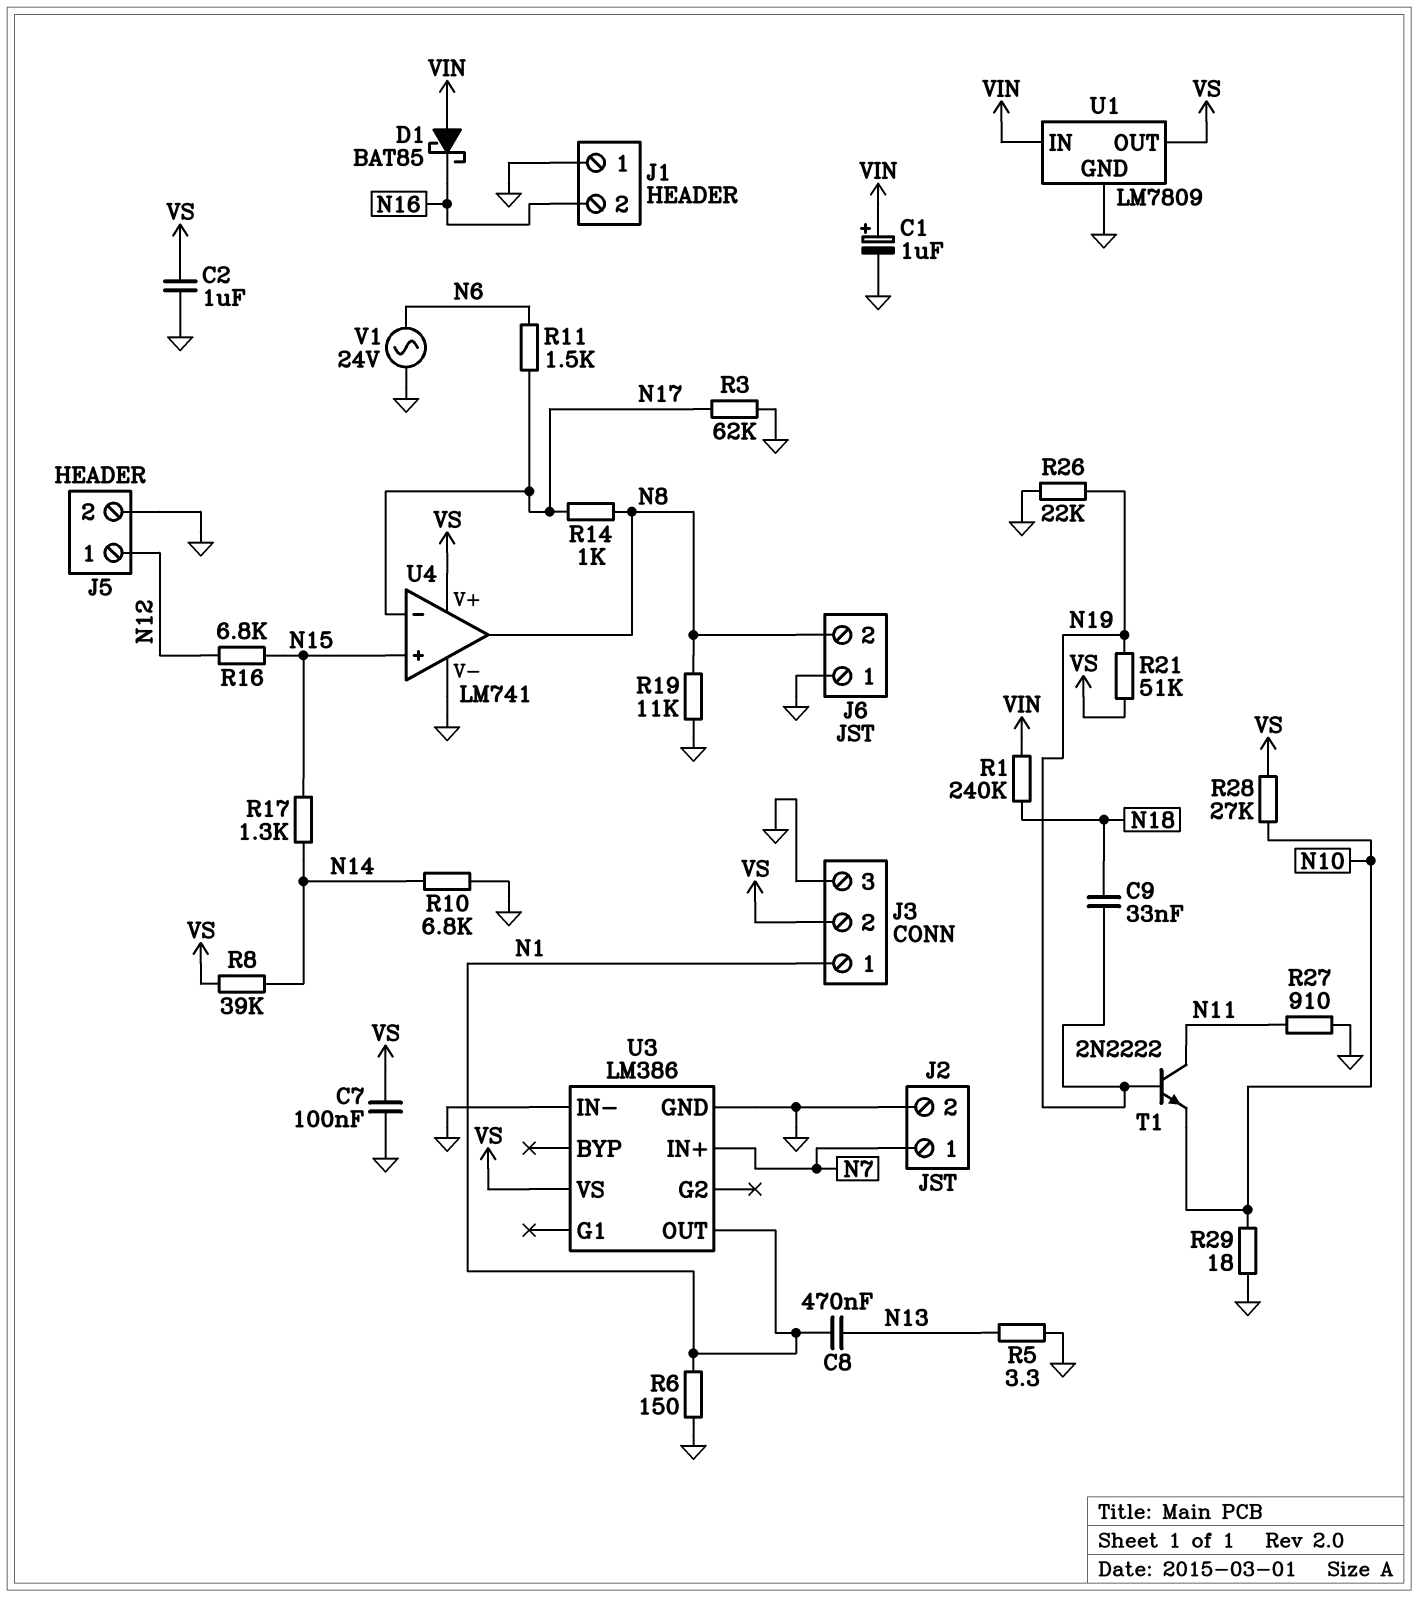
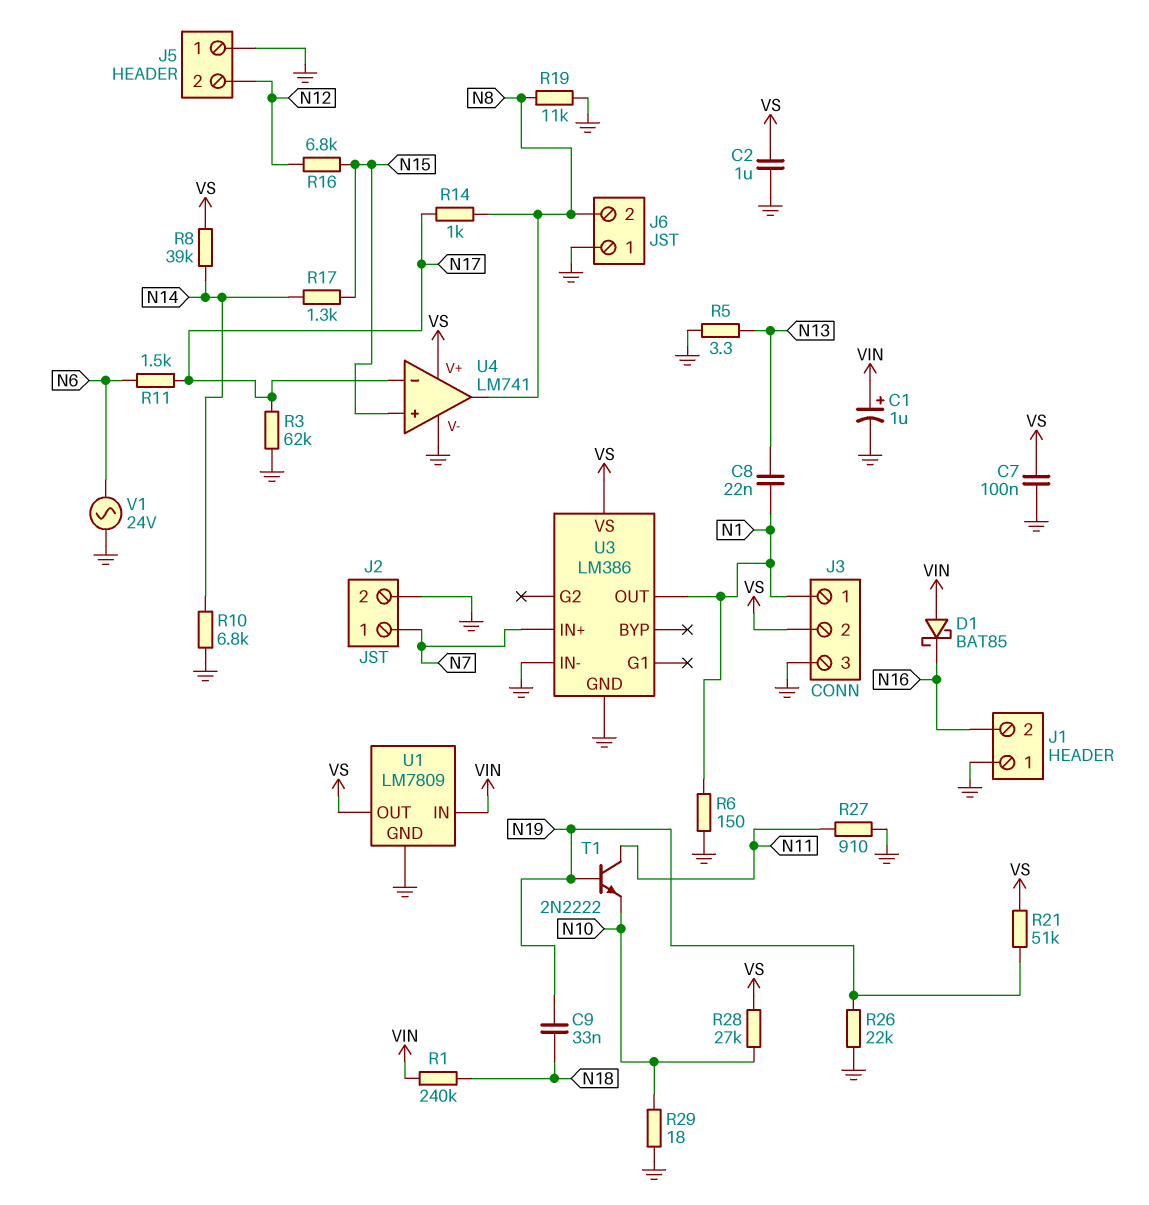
C8: 470nF (N1, N13) -> 22nF (N1, N13)
J5 pin 1: N12 -> GND
J5 pin 2: GND -> N12

